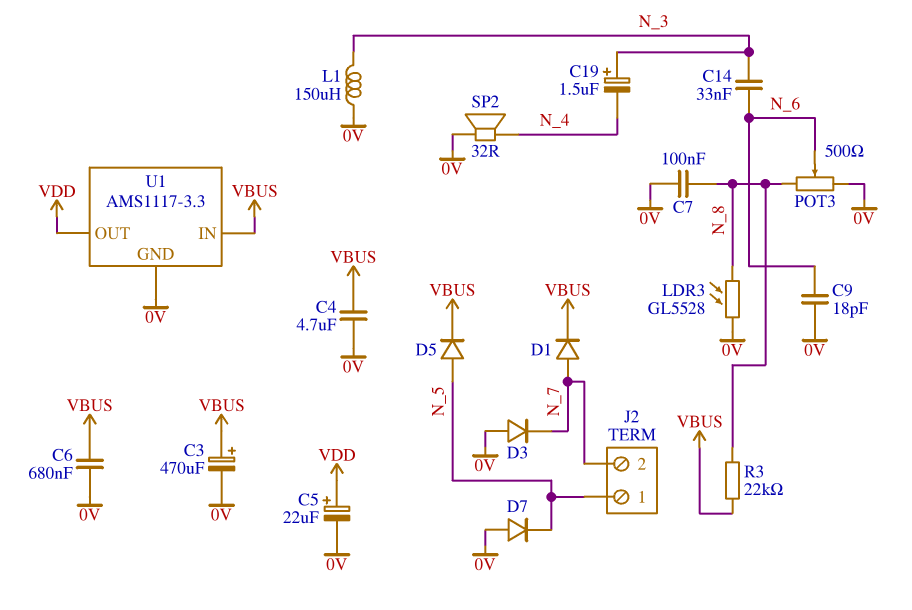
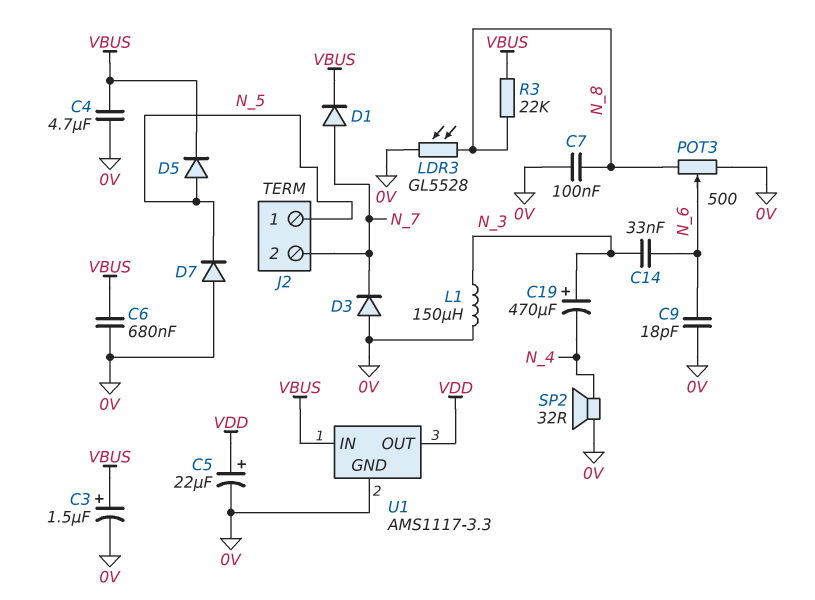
C3: 470uF (plus VBUS, minus 0V) -> 1.5uF (plus VBUS, minus 0V)
C19: 1.5uF (plus N_3, minus N_4) -> 470uF (plus N_3, minus N_4)

